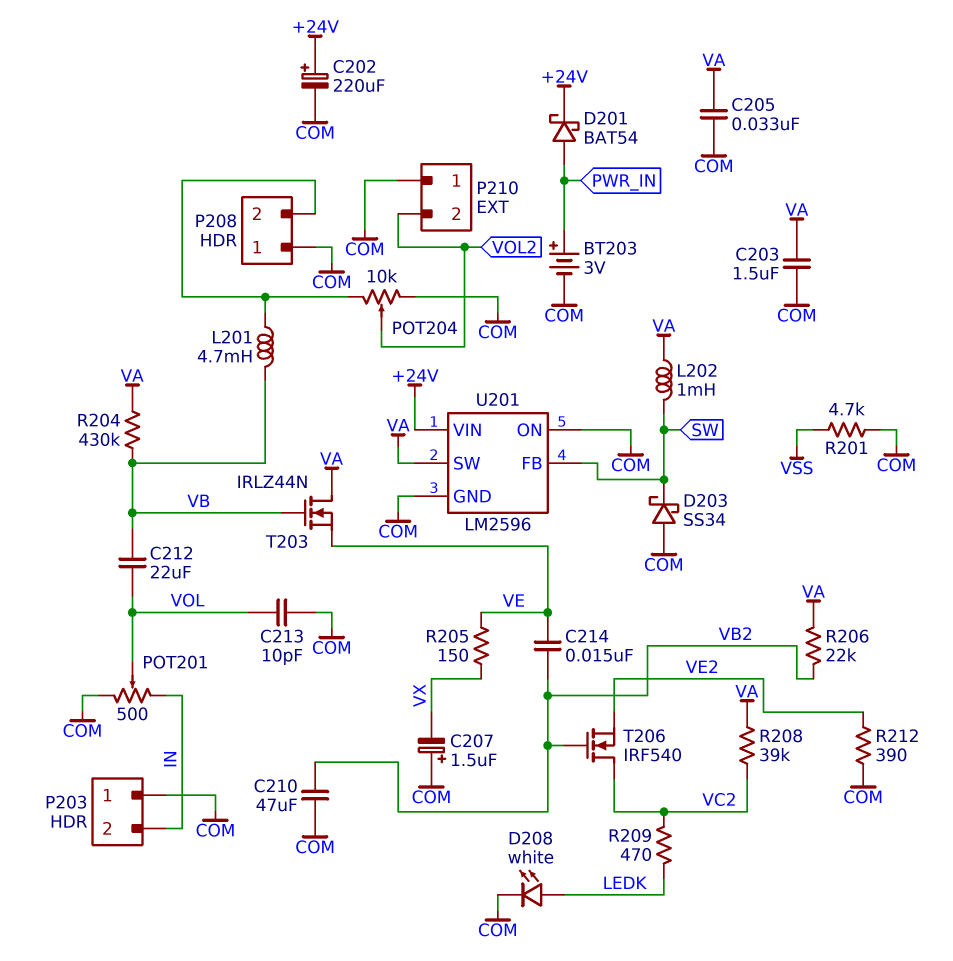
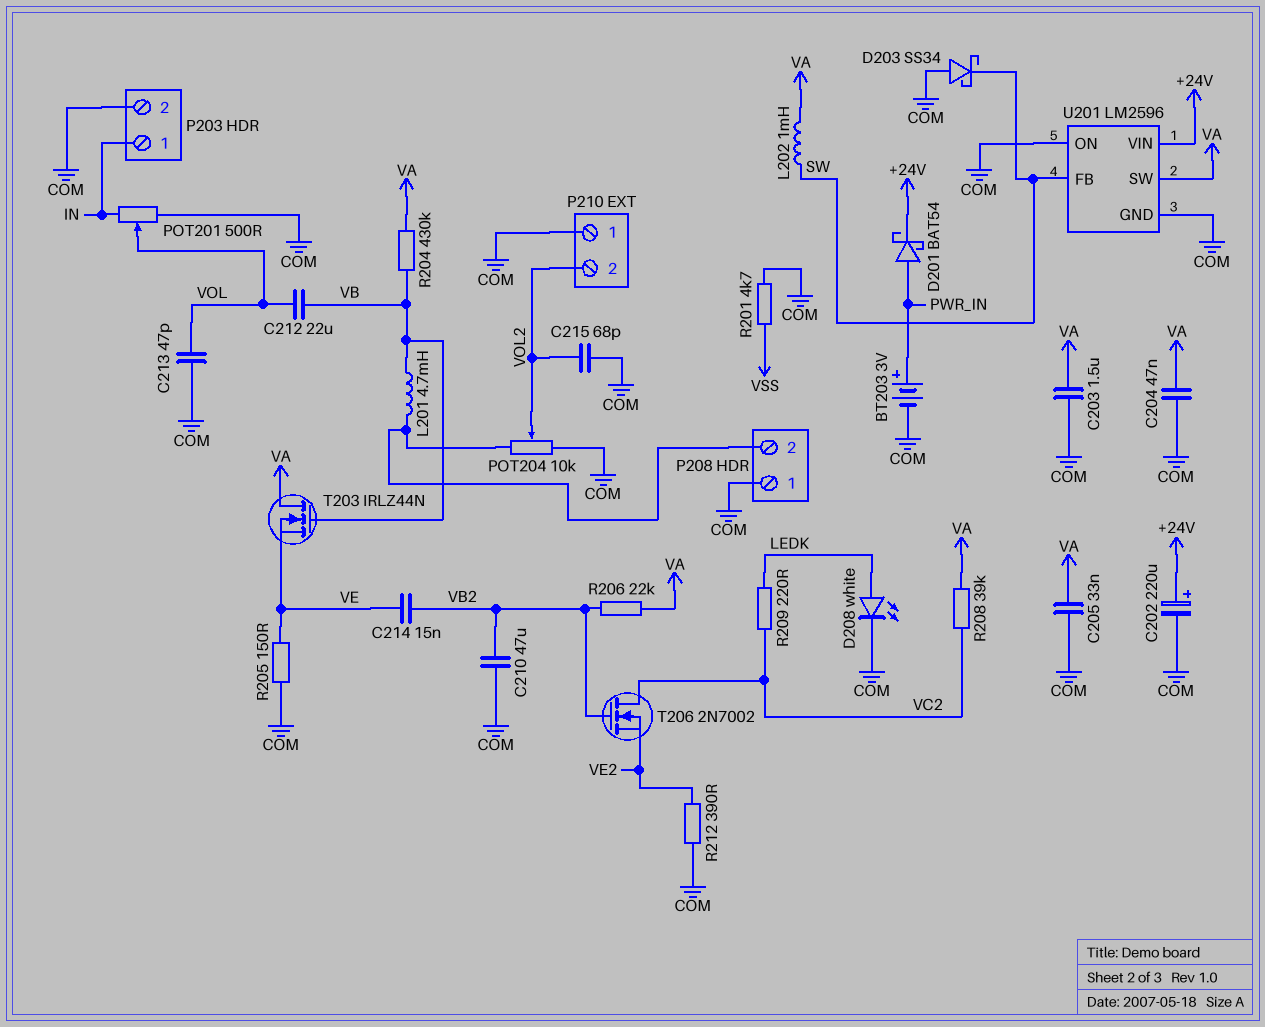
C204: none -> 47nF (COM, VA)
C207: 1.5uF (plus COM, minus VX) -> none
C213: 10pF (COM, VOL) -> 47pF (COM, VOL)
C215: none -> 68pF (COM, VOL2)
P203 pin 1: COM -> IN
P203 pin 2: IN -> COM
R205: 150 (VE, VX) -> 150 (COM, VE)
R209: 470 (LEDK, VC2) -> 220 (LEDK, VC2)
T206: NMOS IRF540 (G VB2, D VC2, S VE2) -> NMOS 2N7002 (G VB2, D VC2, S VE2)

